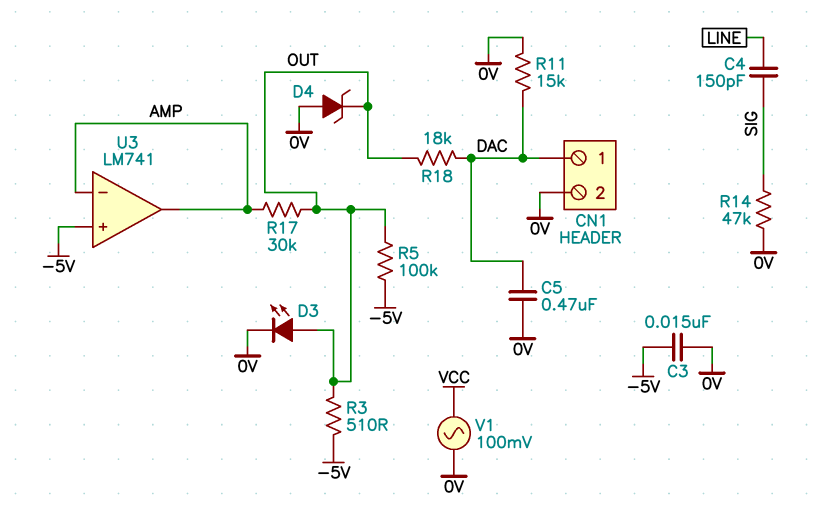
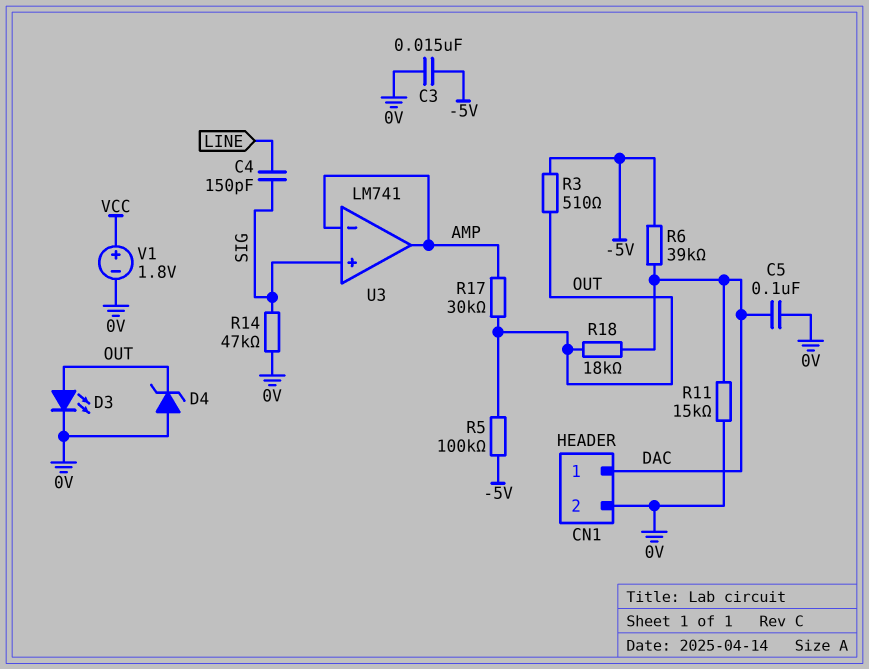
C5: 470nF (0V, DAC) -> 100nF (0V, DAC)
R6: none -> 39k (-5V, DAC)
U3 pin in+: -5V -> SIG
V1: AC 100mV (0V, VCC) -> 1.8V (plus VCC, minus 0V)

